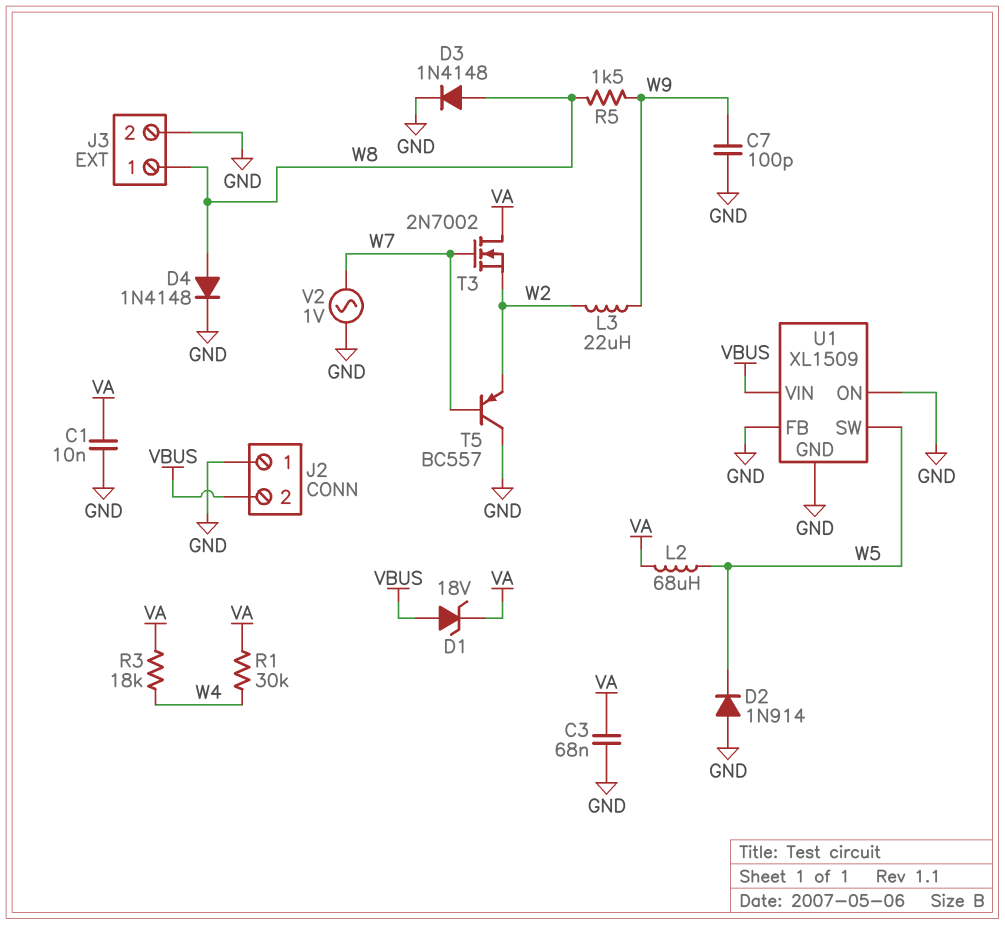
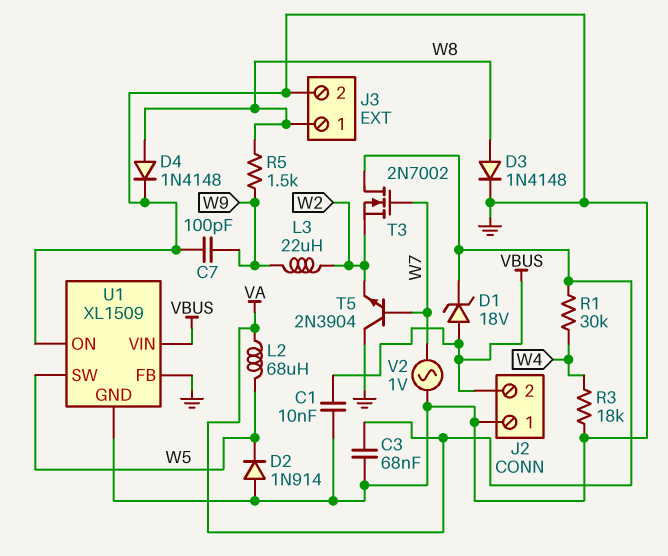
C1: 10nF (GND, VA) -> 10nF (GND, VBUS)
R3: 18k (VA, W4) -> 18k (GND, W4)
T5: PNP BC557 (B W7, C GND, E W2) -> NPN 2N3904 (B W7, C GND, E W2)

